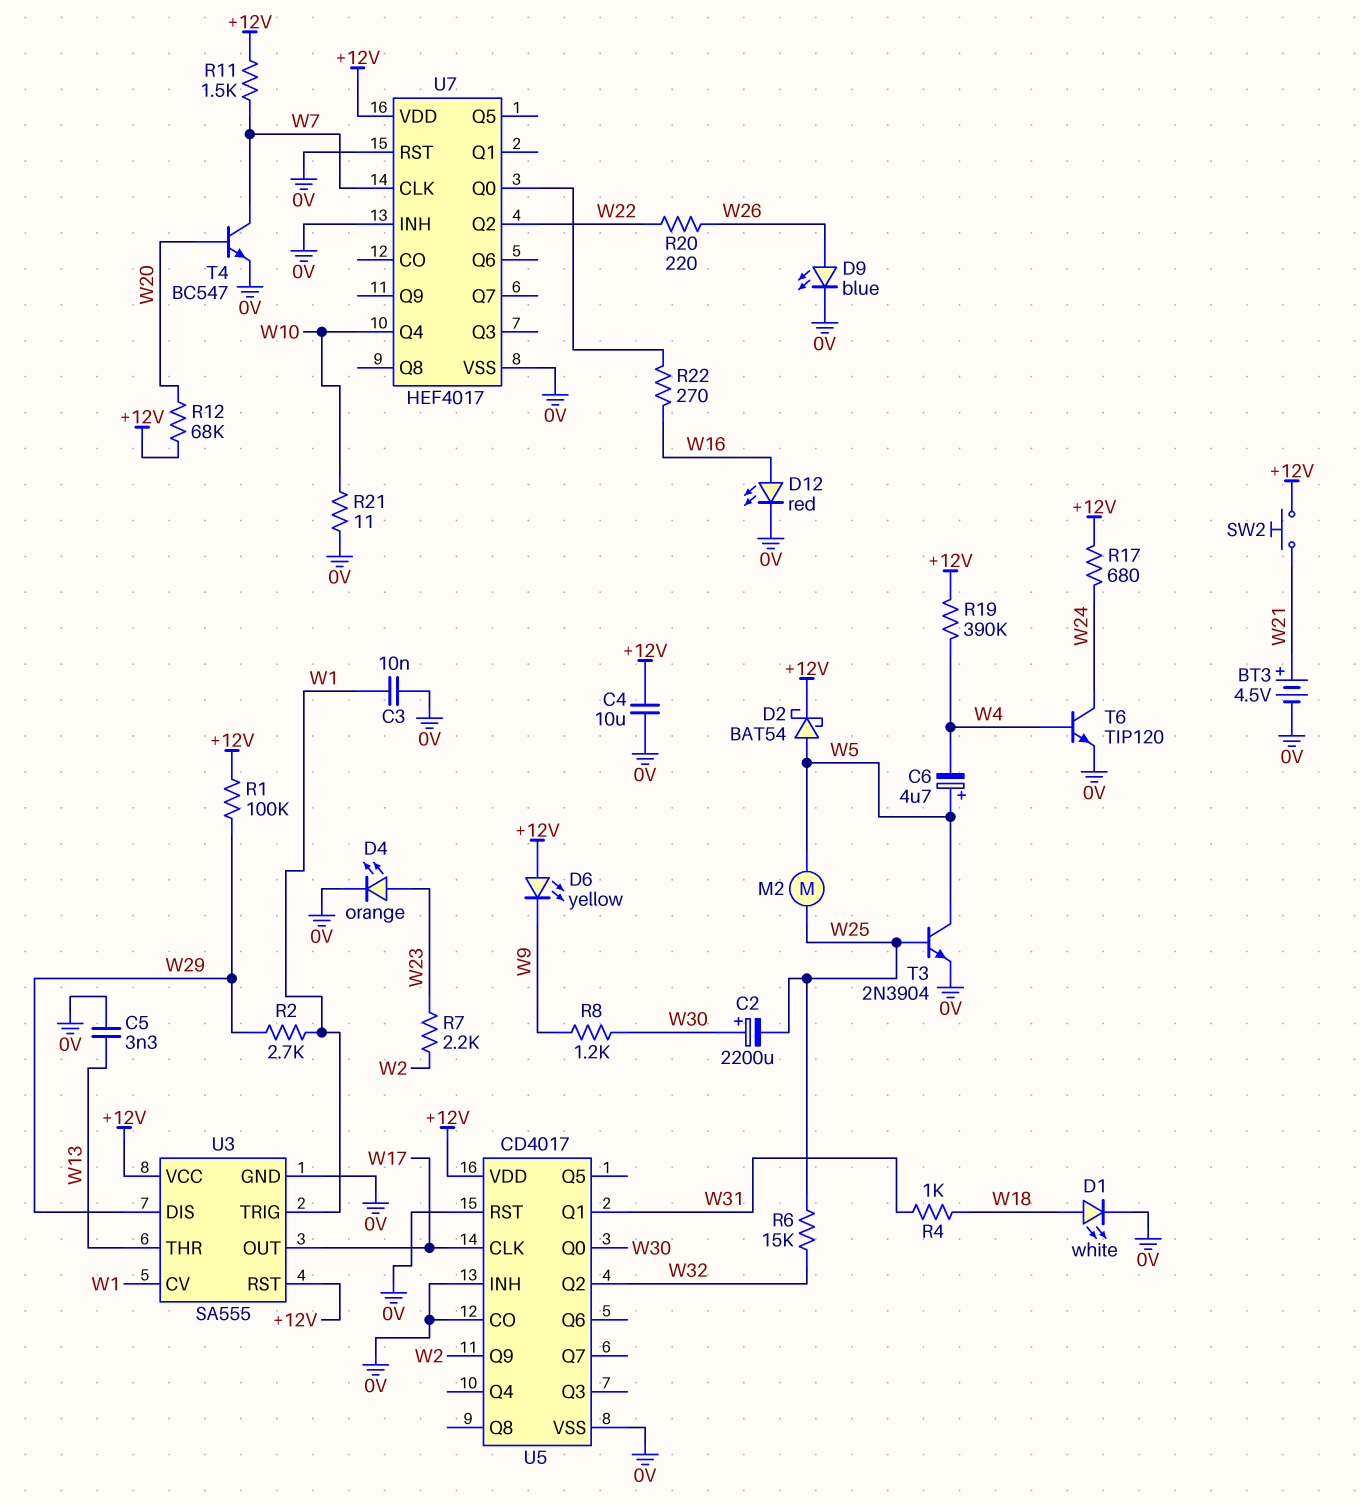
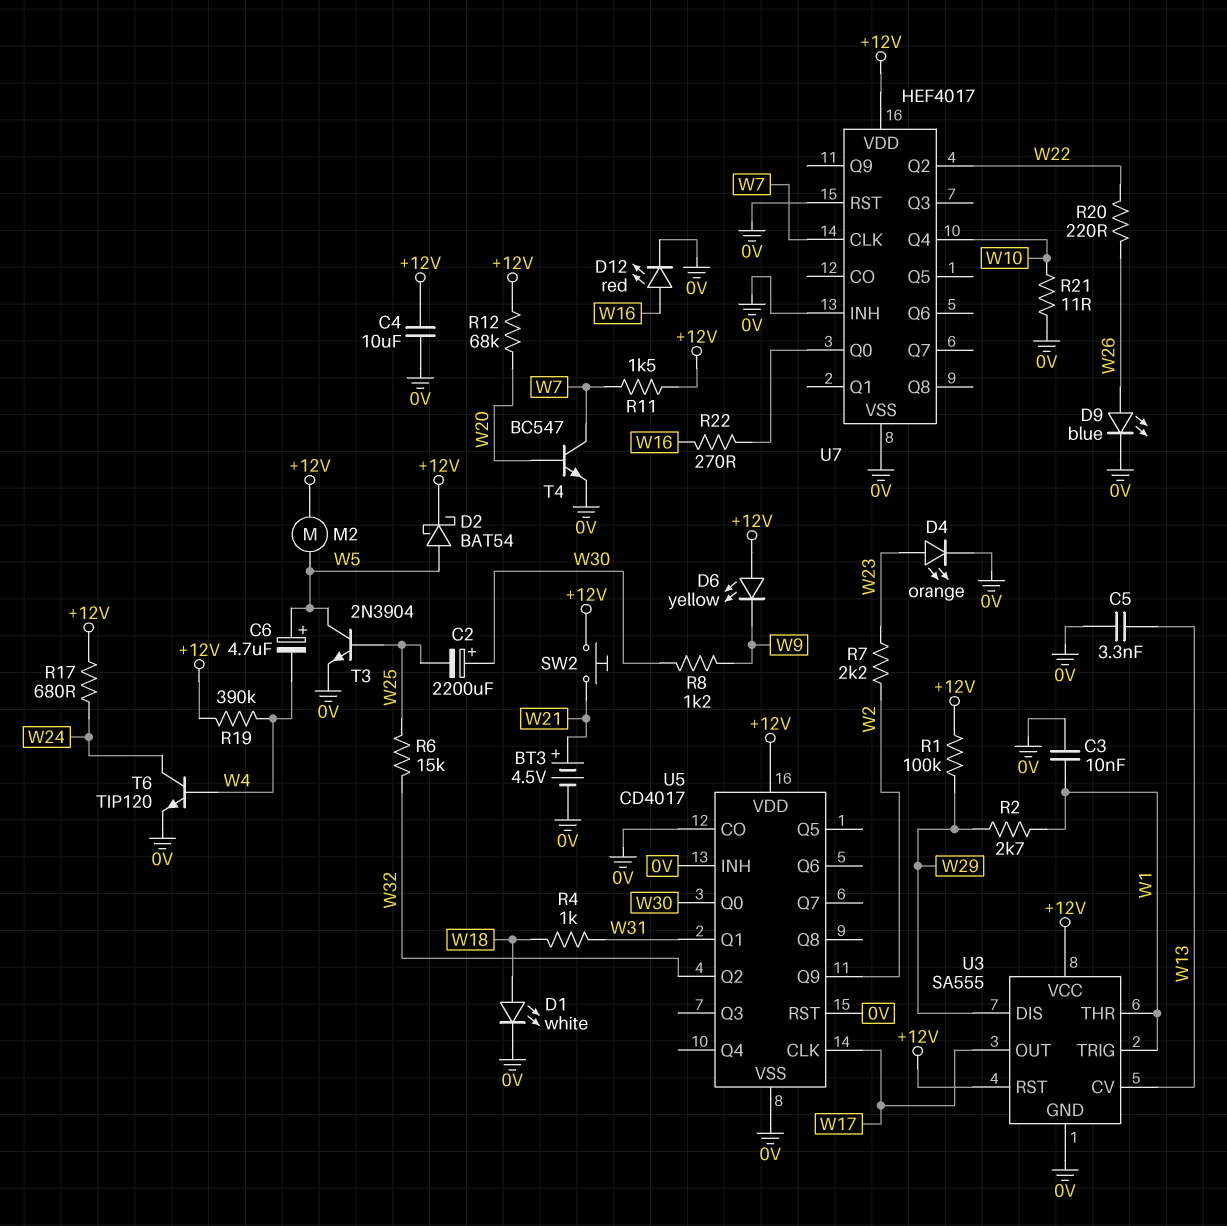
M2: motor (W5, W25) -> motor (+12V, W5)
U3 pin CV: W1 -> W13
U3 pin THR: W13 -> W1

